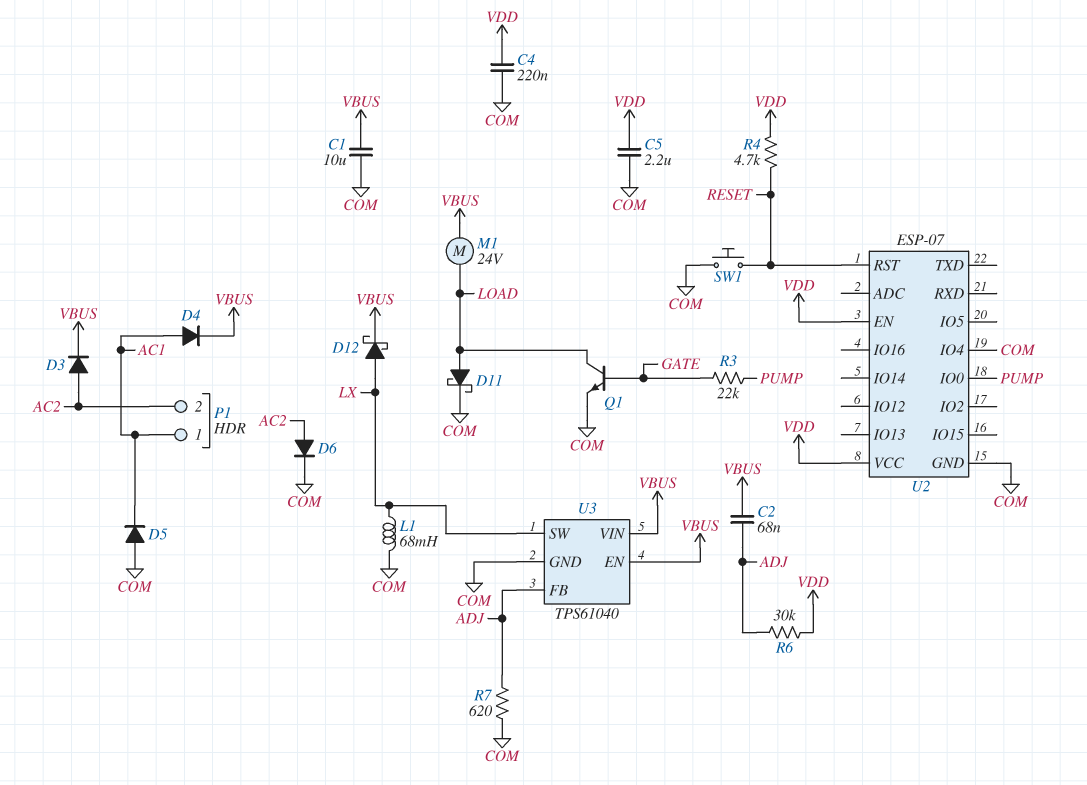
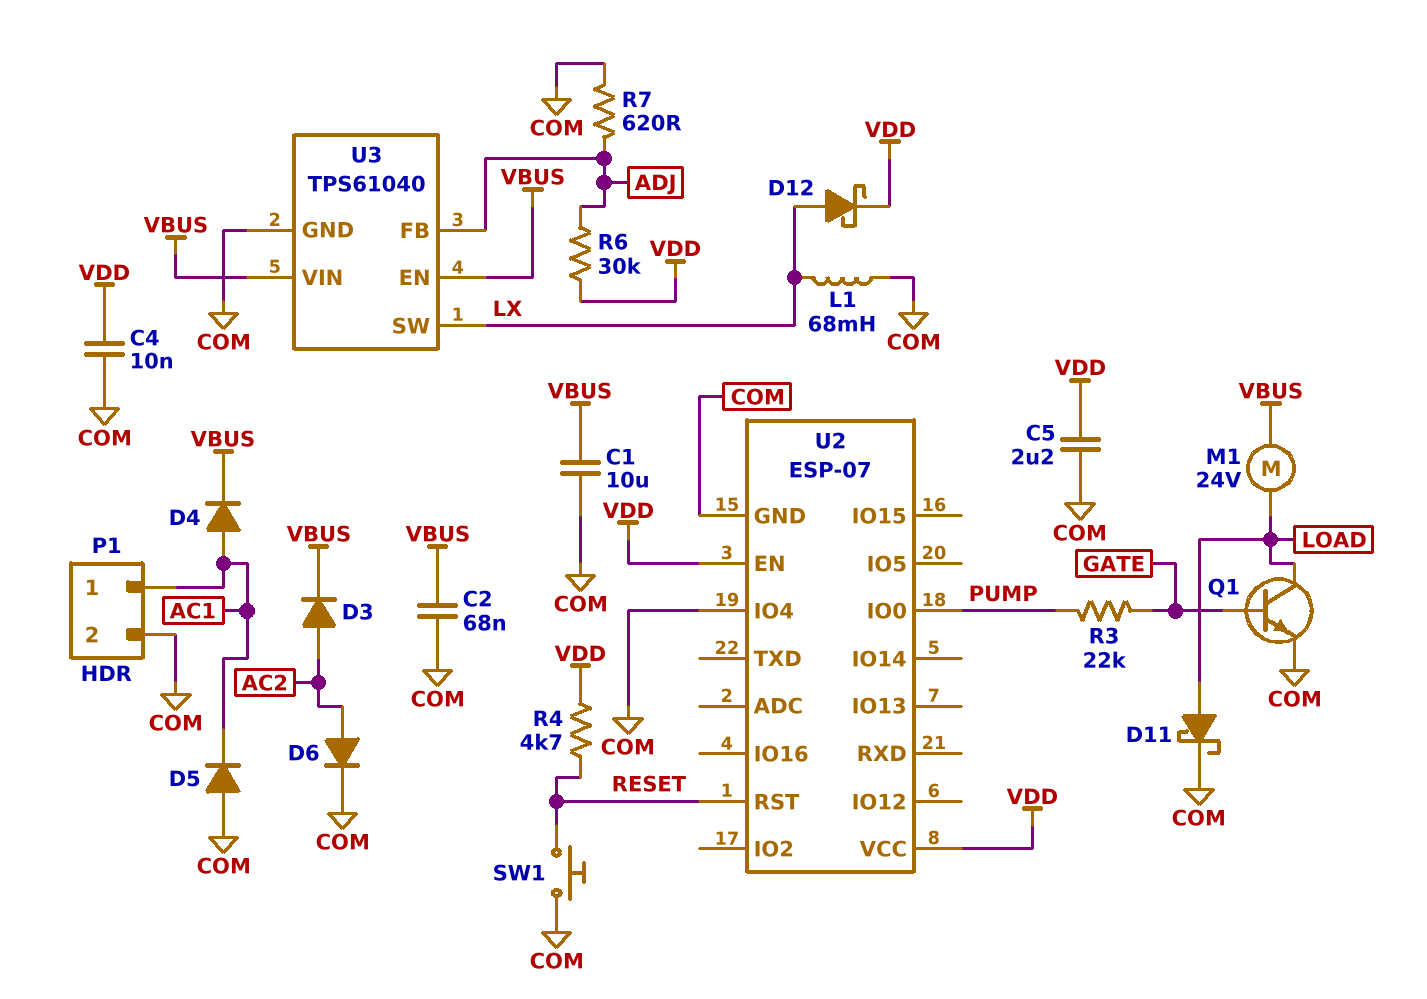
C2: 68nF (ADJ, VBUS) -> 68nF (COM, VBUS)
C4: 220nF (COM, VDD) -> 10nF (COM, VDD)
D12: schottky (A LX, K VBUS) -> schottky (A LX, K VDD)
P1 pin 2: AC2 -> COM

